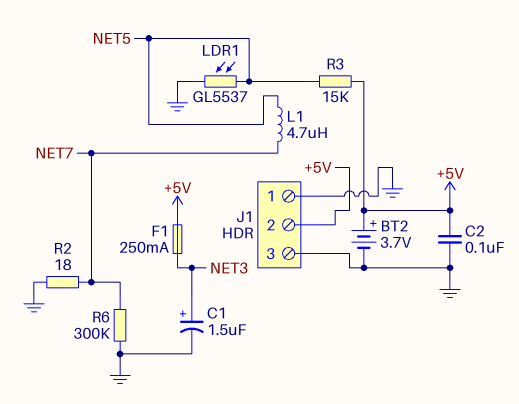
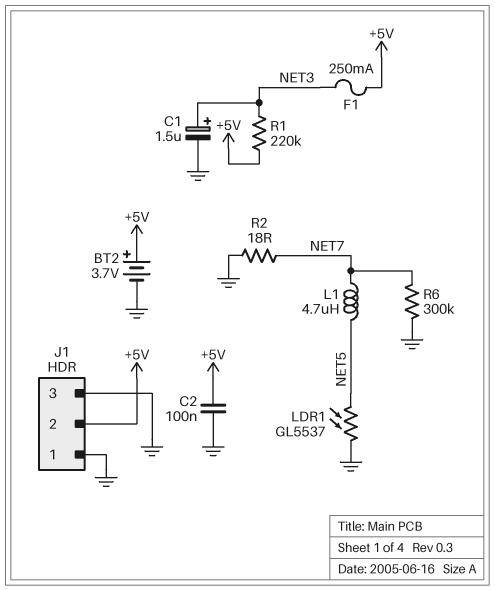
R1: none -> 220k (+5V, NET3)
R3: 15k (+5V, NET5) -> none

